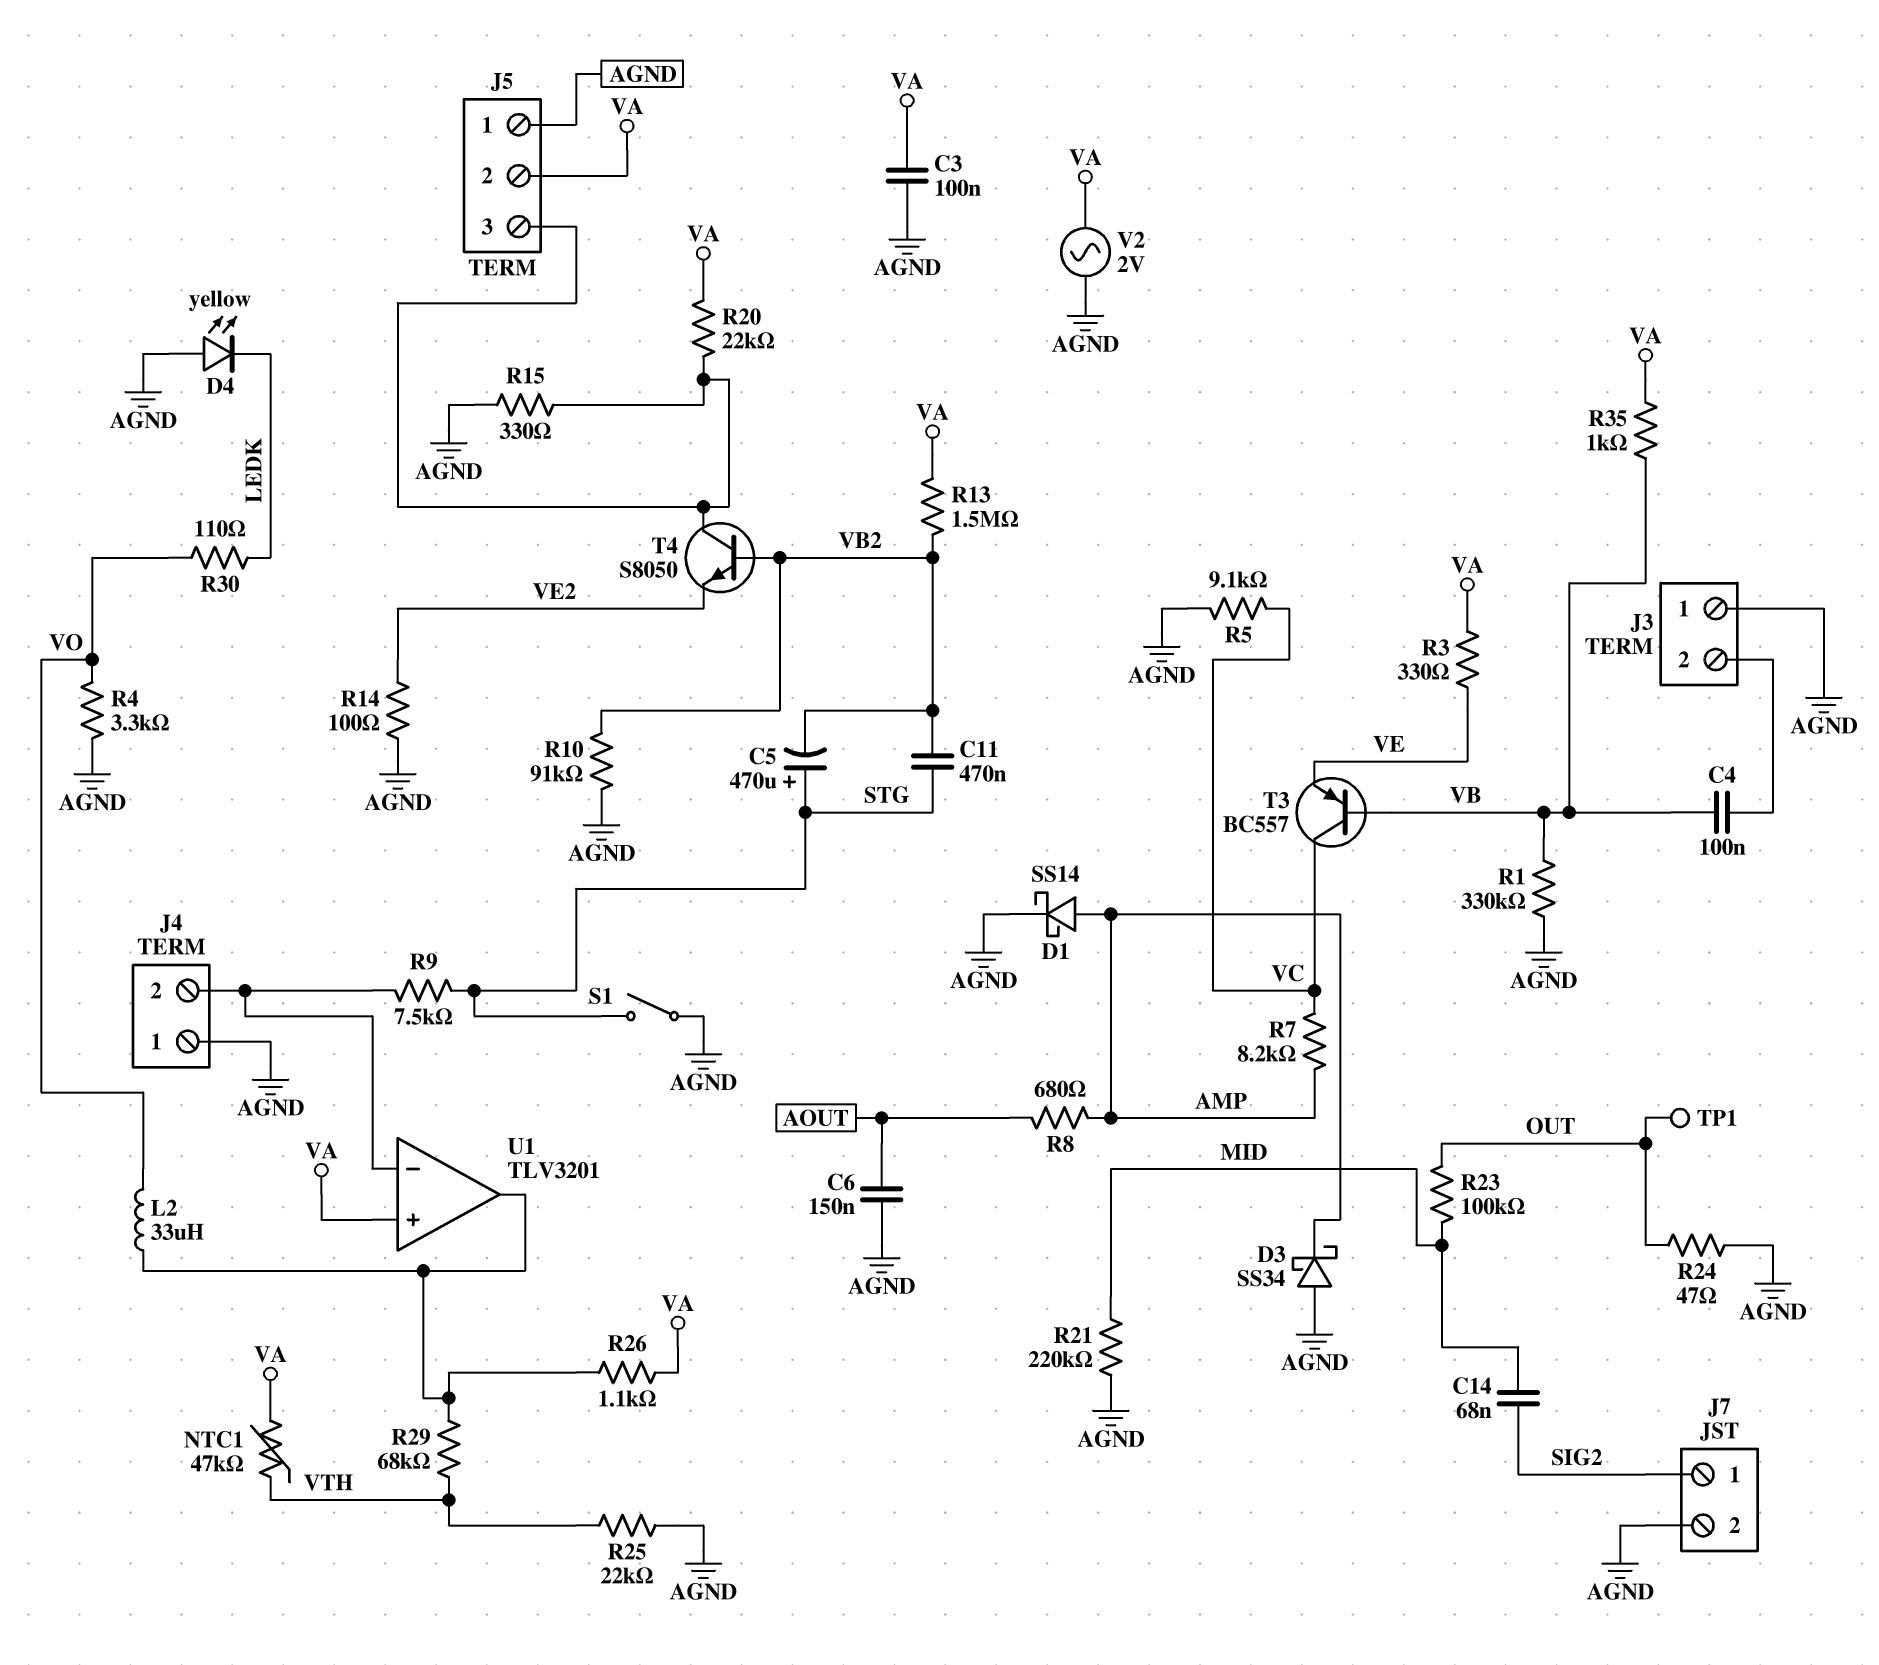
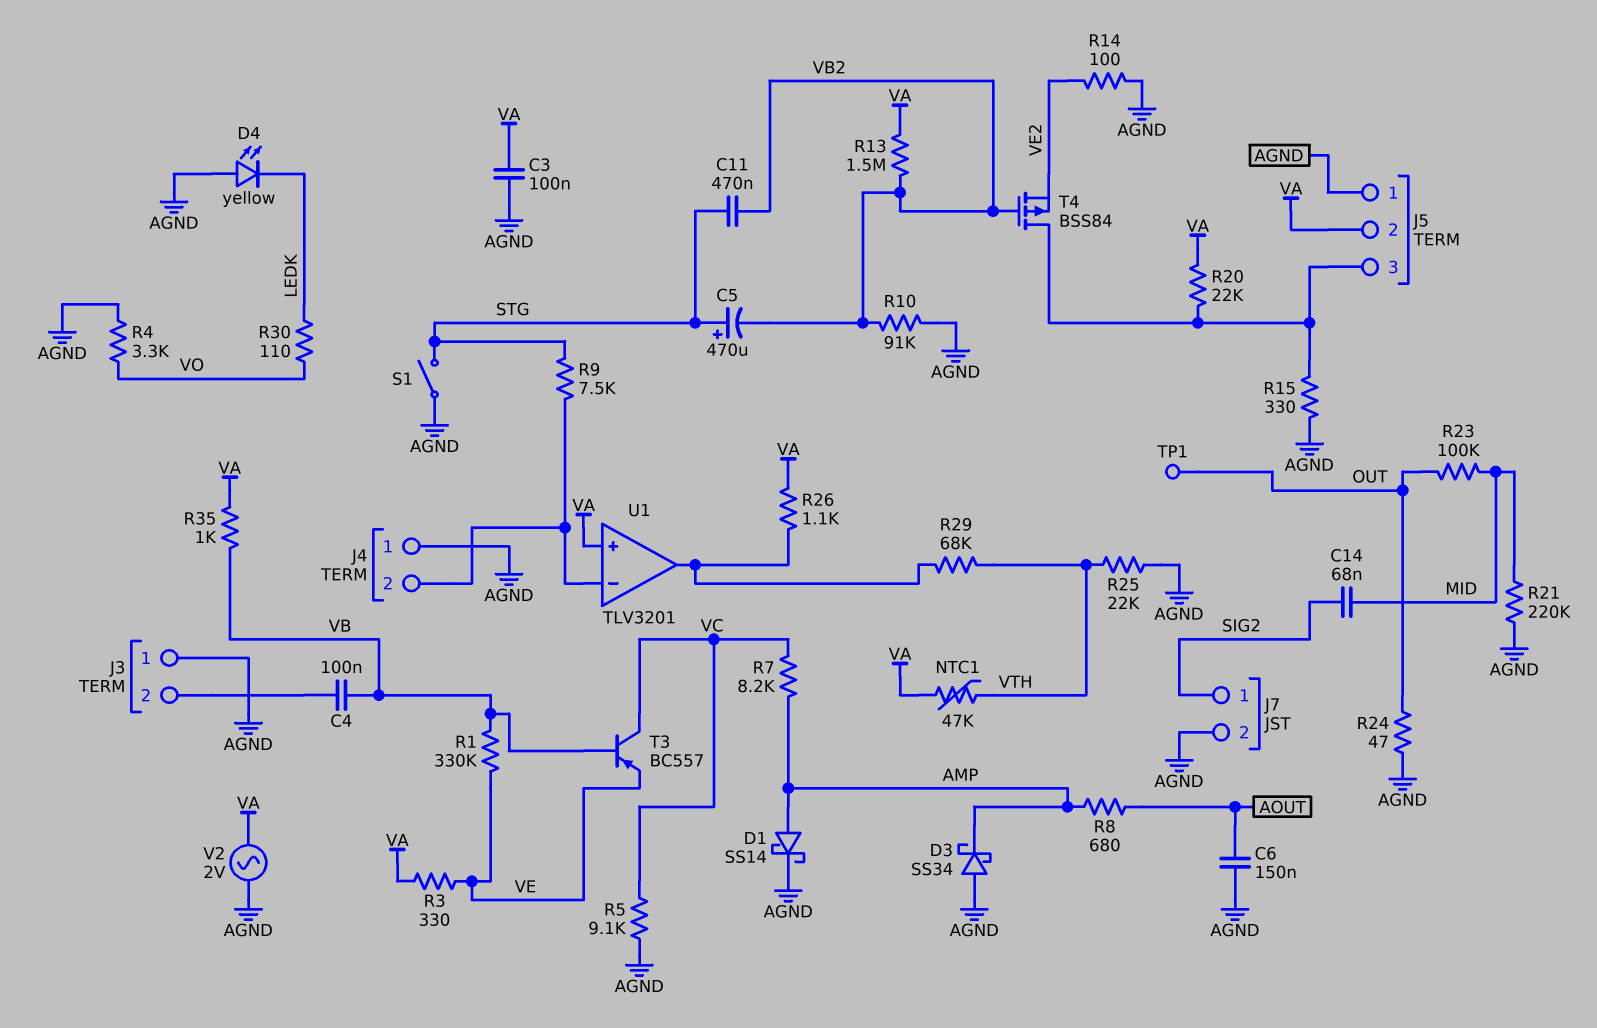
L2: 33uH (U1/out, VO) -> none
R1: 330k (AGND, VB) -> 330k (VB, VE)
T4: NPN S8050 (B VB2, C J5/3, E VE2) -> PMOS BSS84 (G VB2, D J5/3, S VE2)

